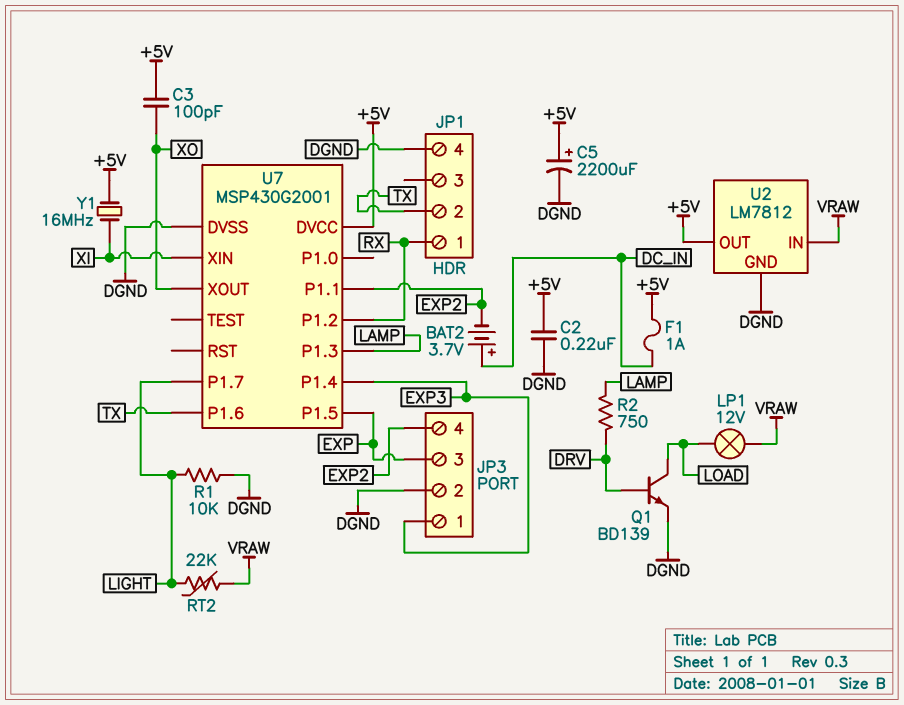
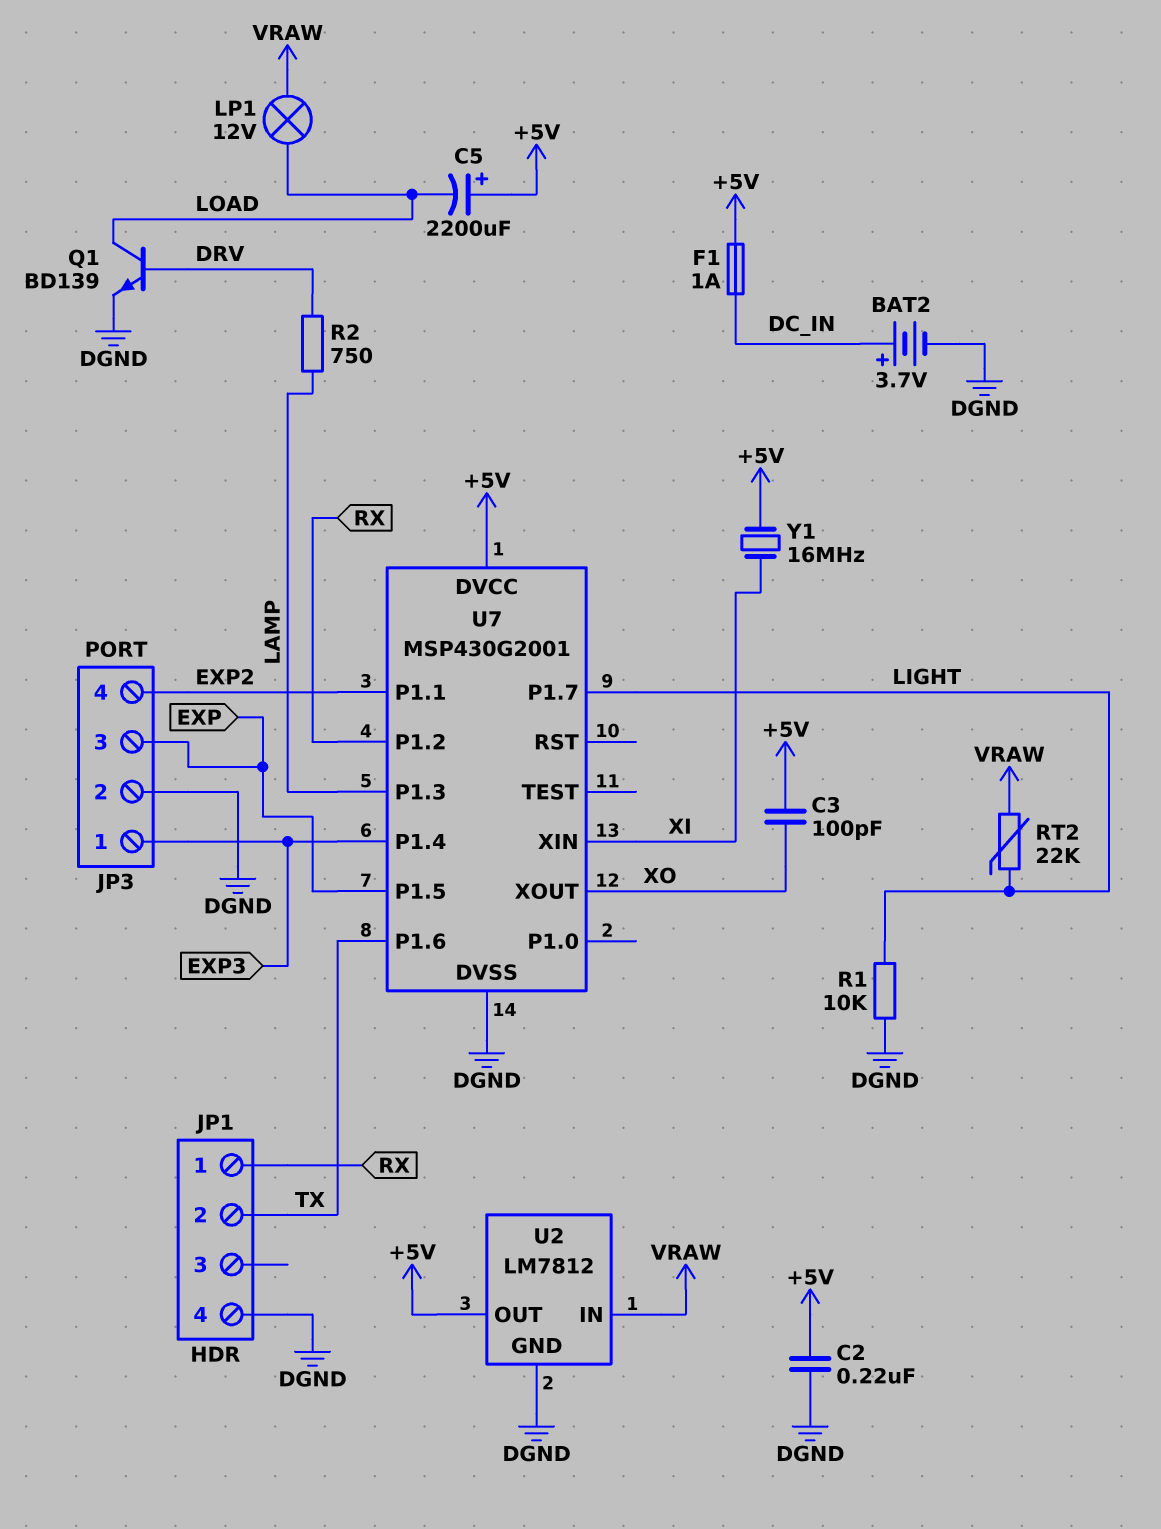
BAT2: 3.7V (plus DC_IN, minus EXP2) -> 3.7V (plus DC_IN, minus DGND)
C5: 2200uF (plus +5V, minus DGND) -> 2200uF (plus +5V, minus LOAD)

